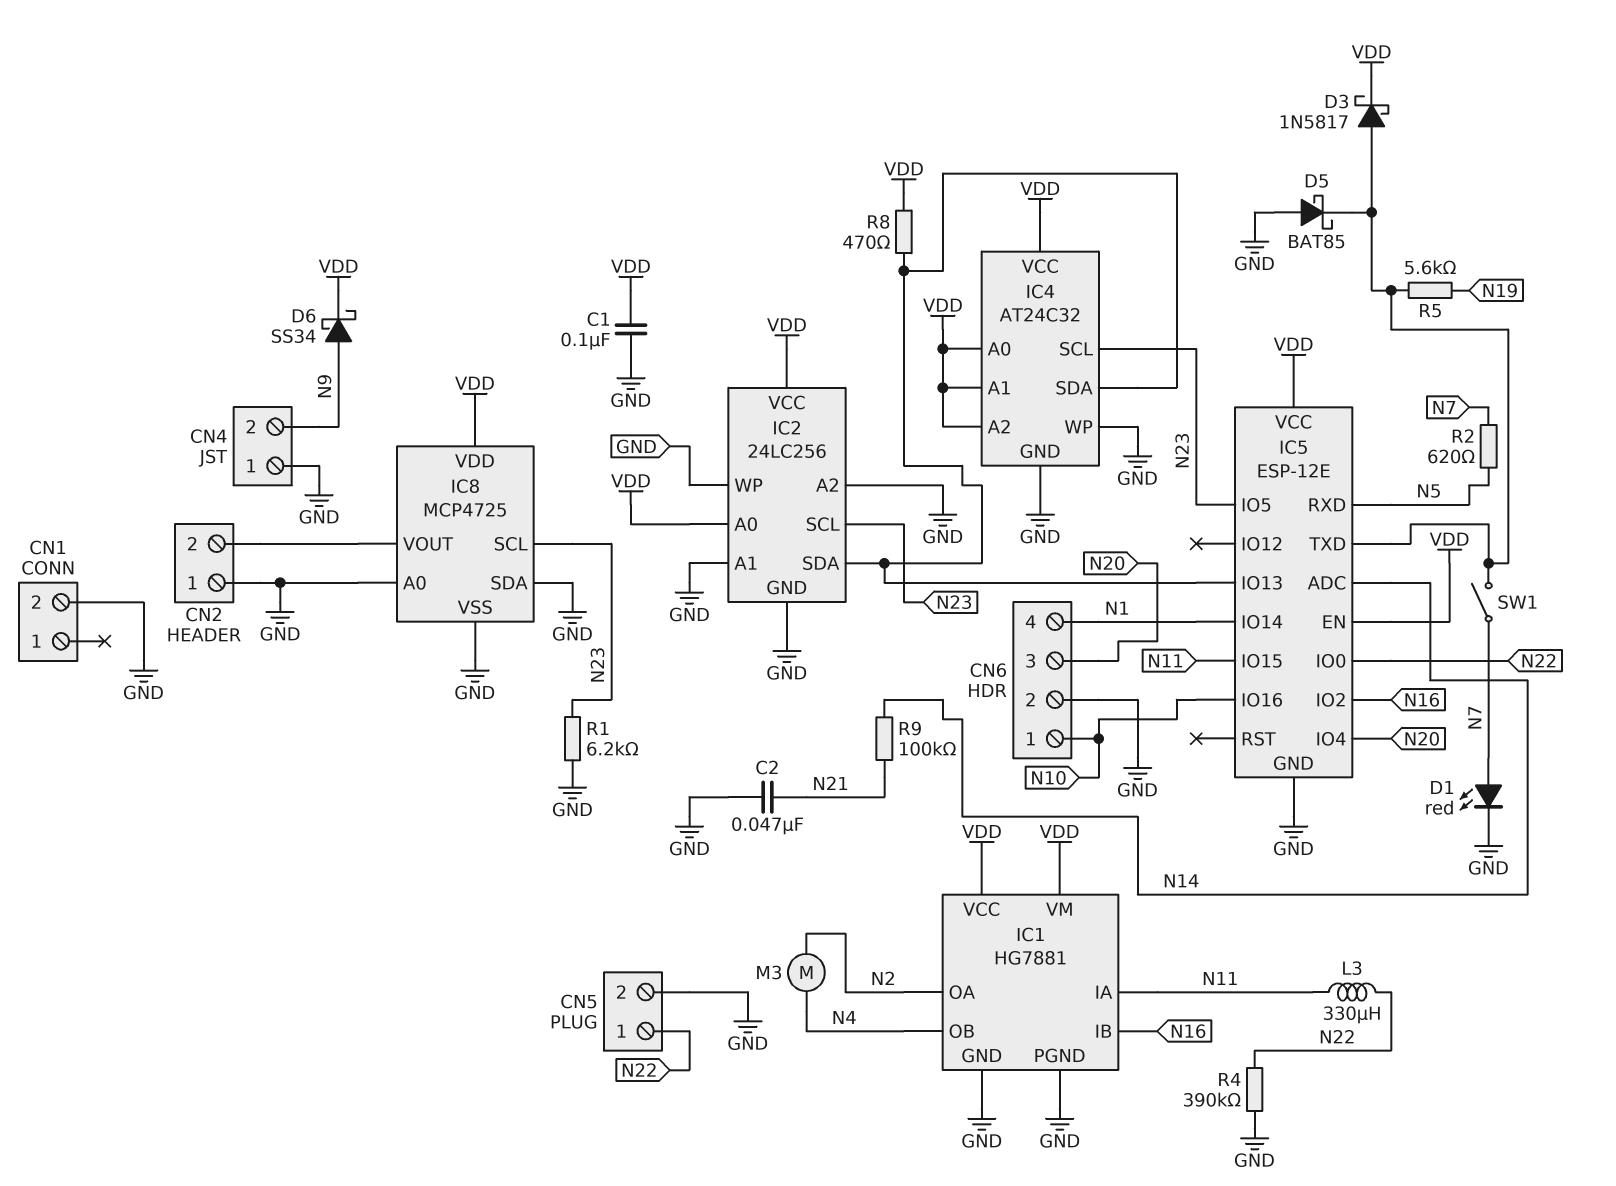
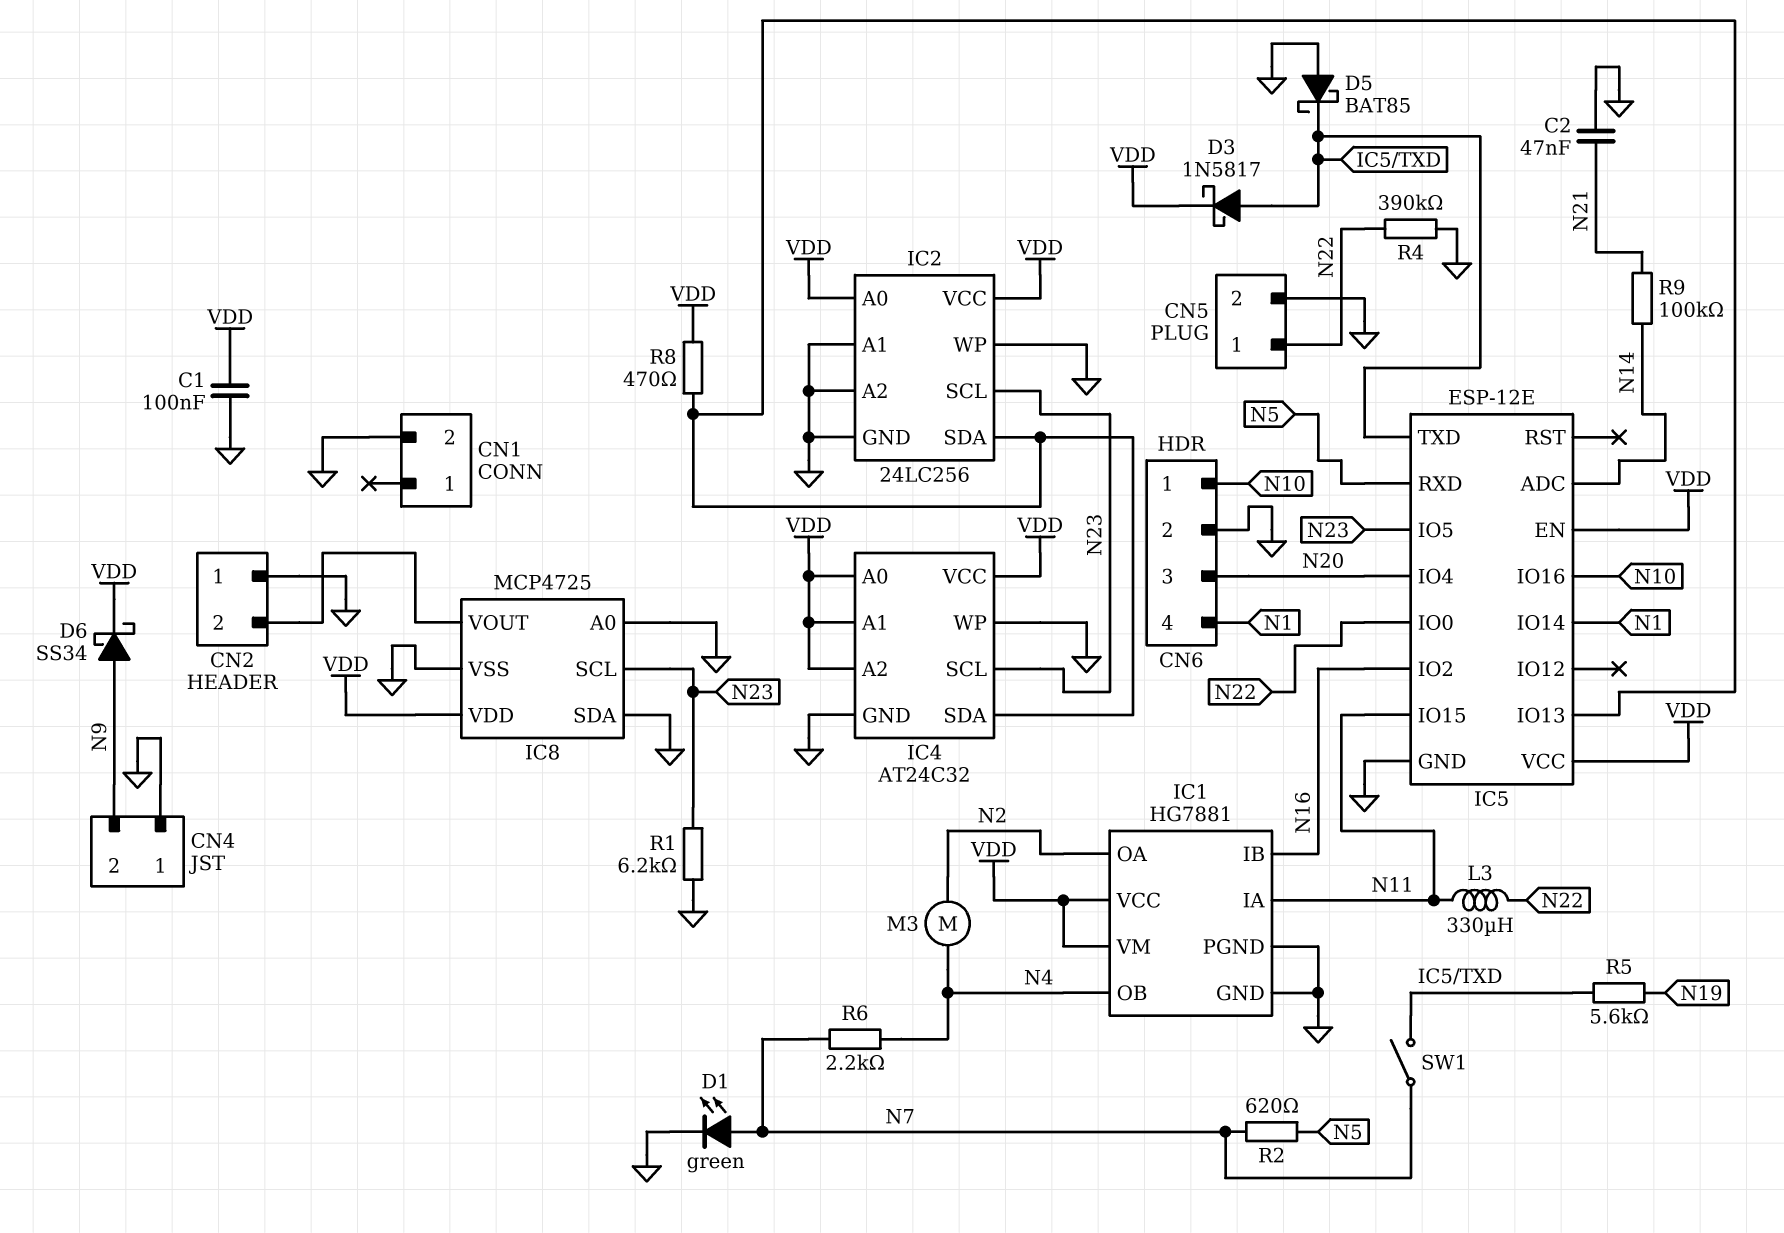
D1: LED red (A N7, K GND) -> LED green (A N7, K GND)
R6: none -> 2.2k (N4, N7)

